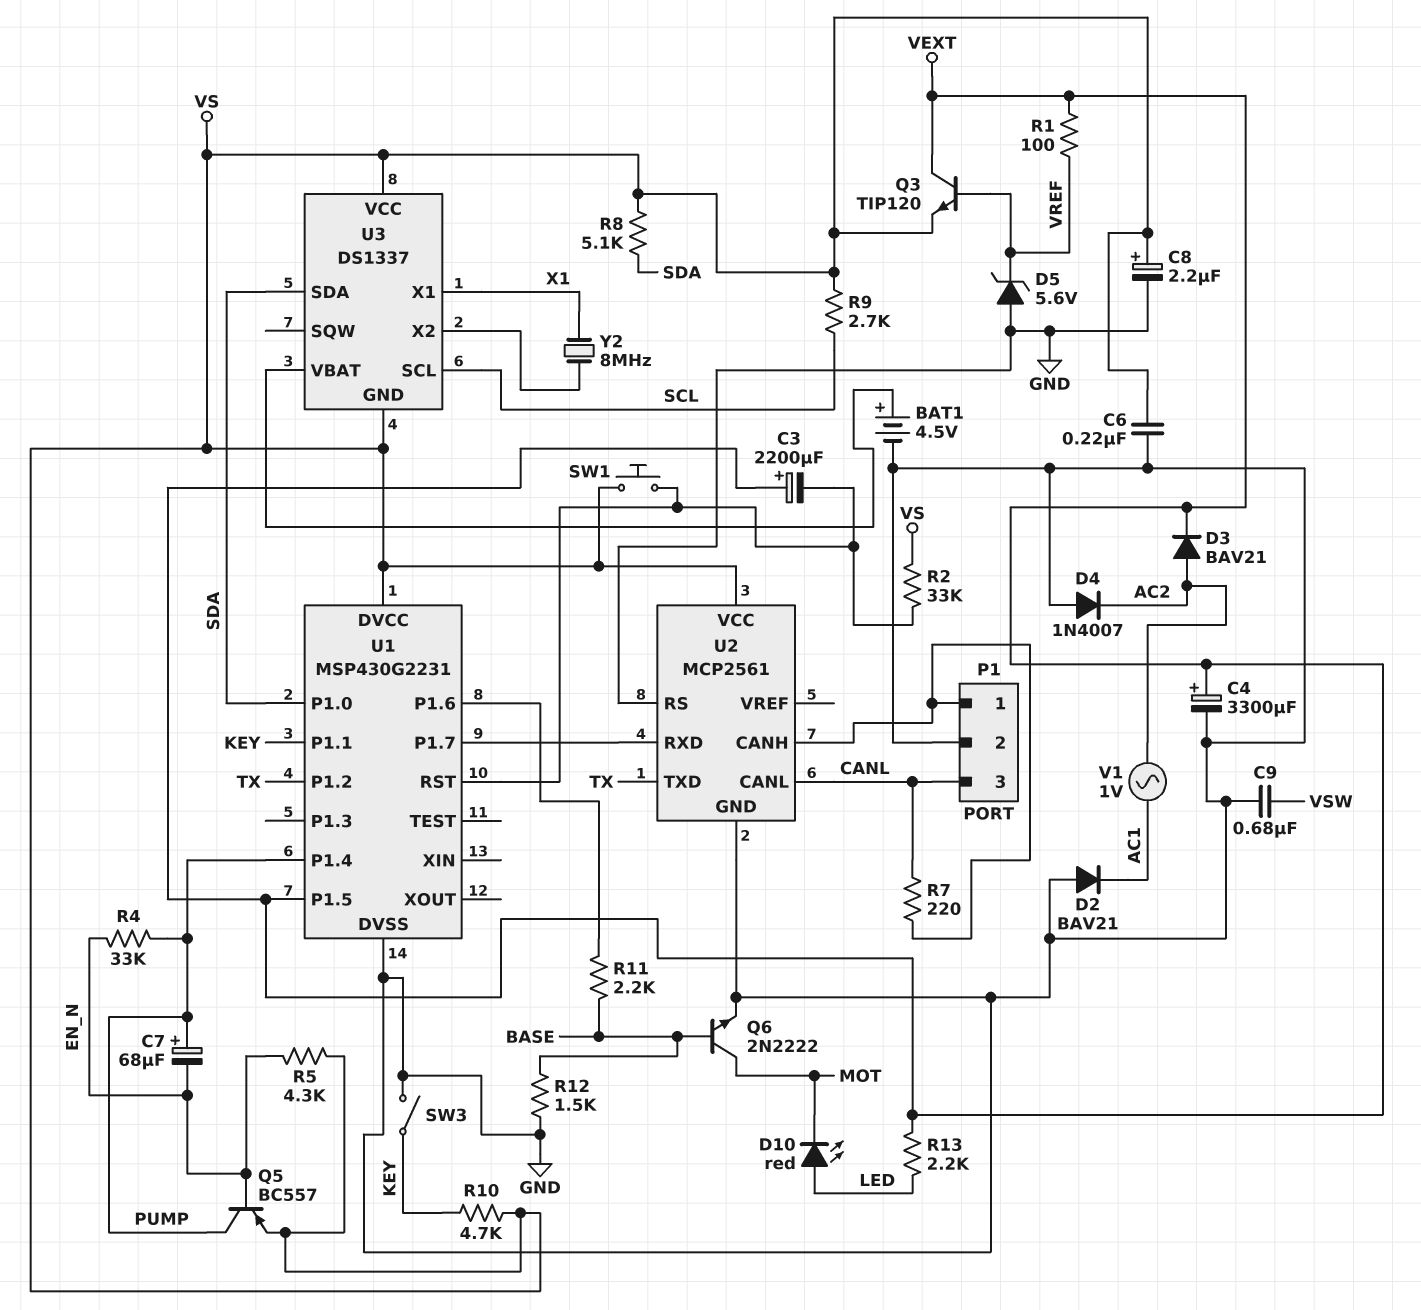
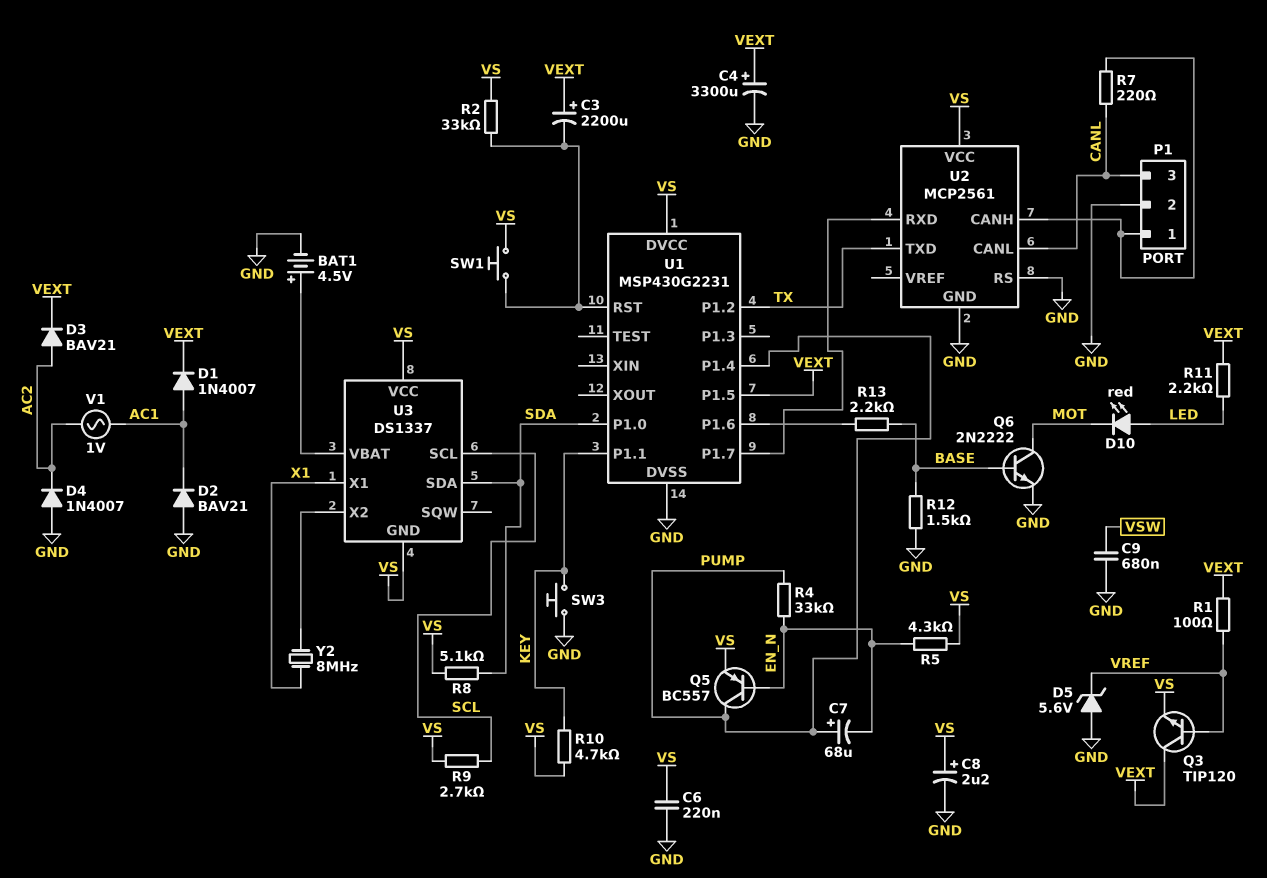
D1: none -> diode 1N4007 (A AC1, K VEXT)
R11: 2.2k (BASE, U1/P1.6) -> 2.2k (LED, VEXT)
R13: 2.2k (LED, VEXT) -> 2.2k (BASE, U1/P1.6)
SW3: switch (GND, KEY) -> button (GND, KEY)

